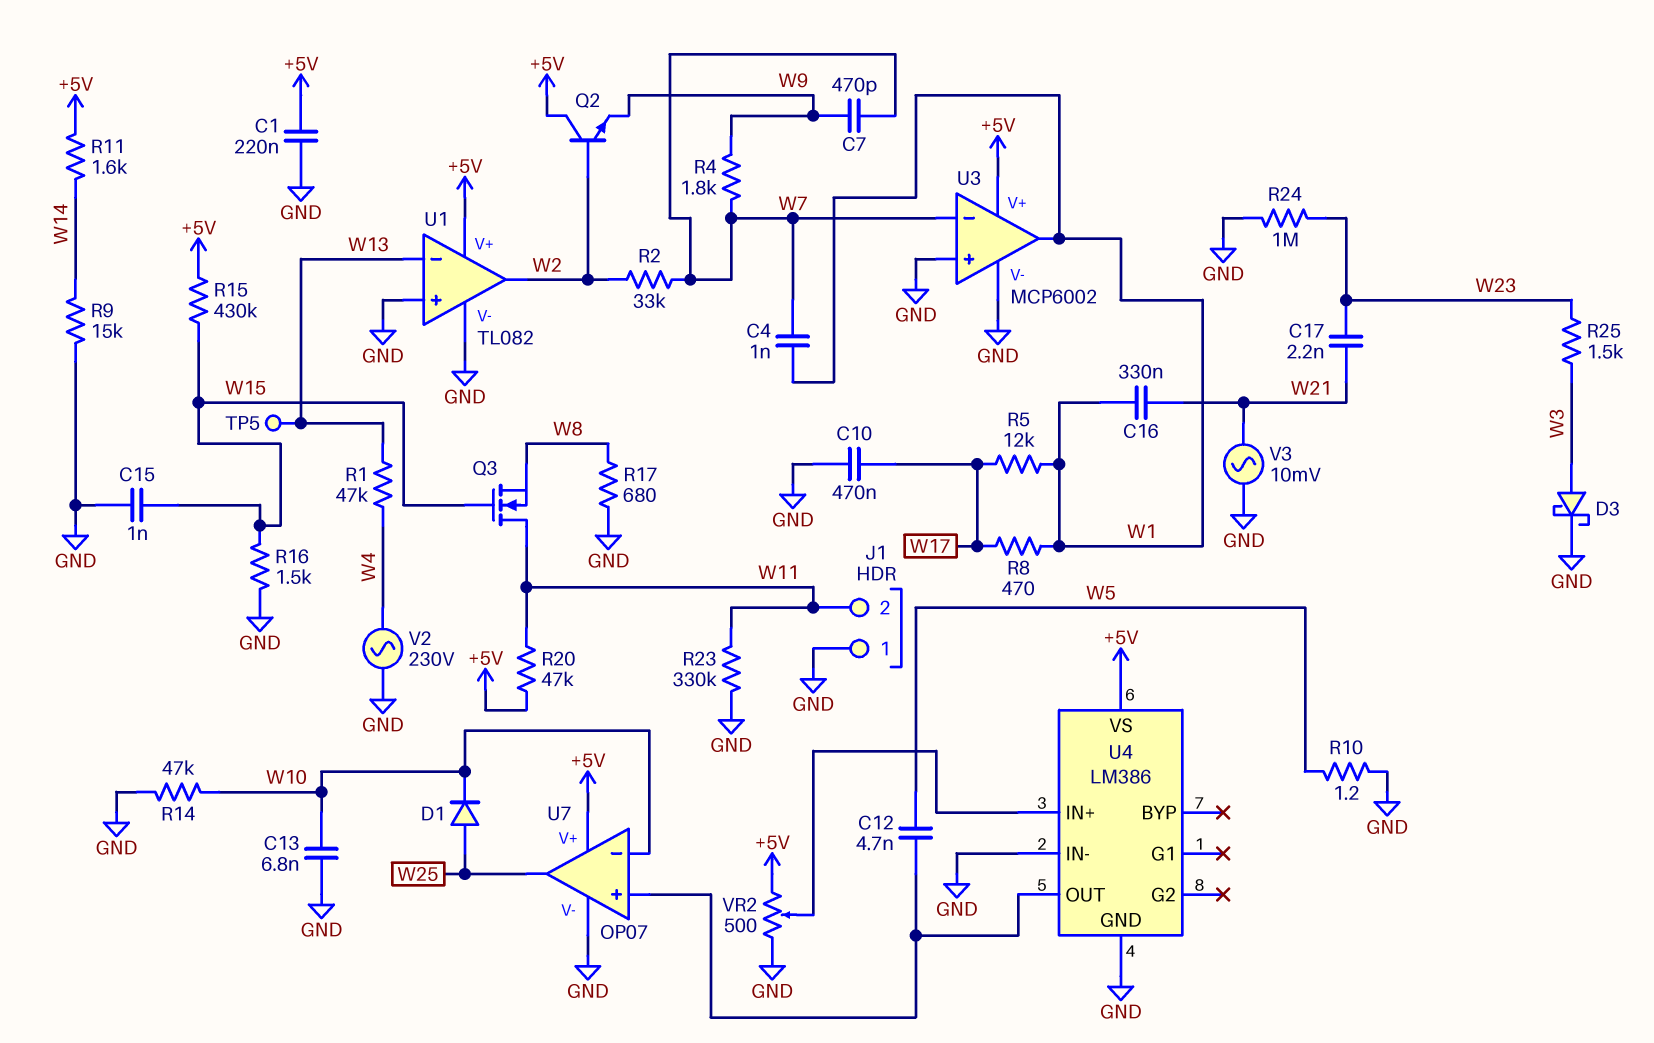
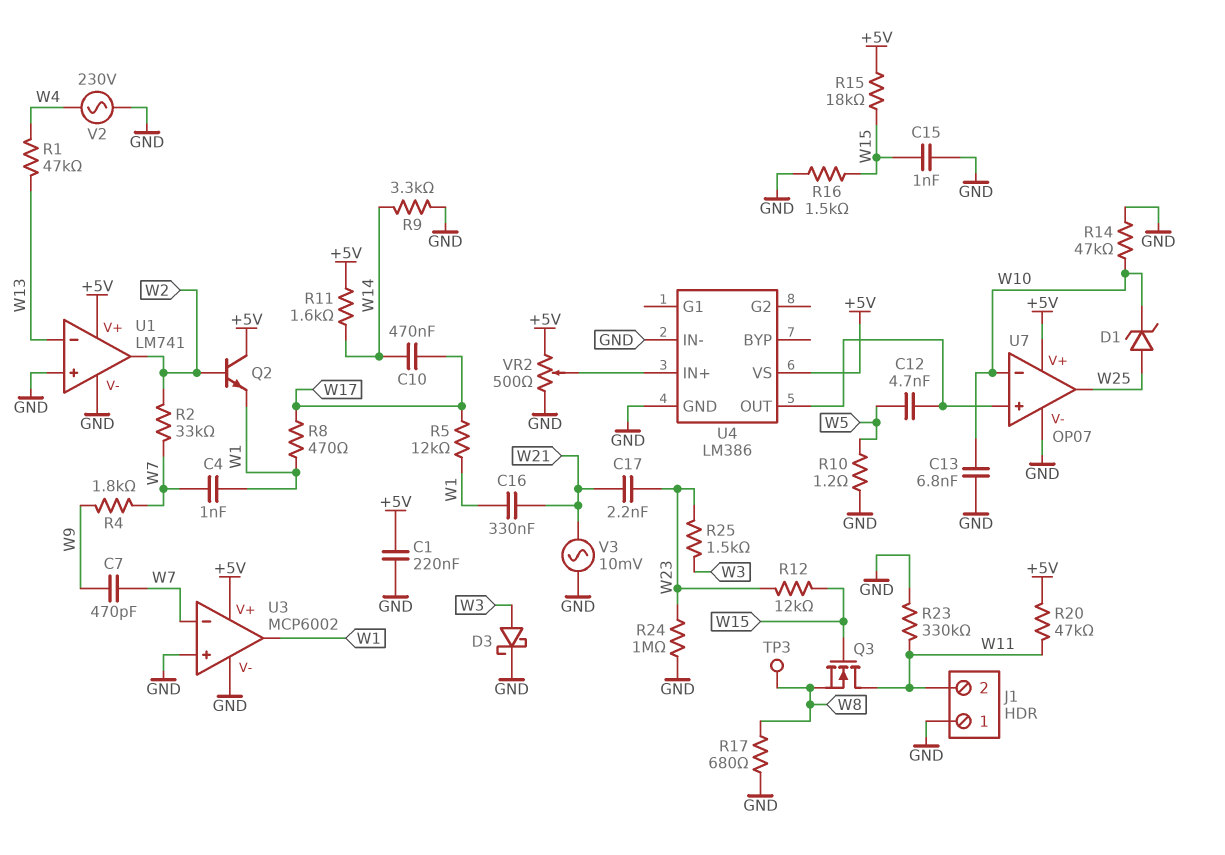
C10: 470nF (GND, W17) -> 470nF (W14, W17)
D1: diode (A W25, K W10) -> zener (A W25, K W10)
Q2: NPN (B W2, C +5V, E W9) -> NPN (B W2, C +5V, E W1)
R9: 15k (GND, W14) -> 3.3k (GND, W14)
R12: none -> 12k (W15, W23)
R15: 430k (+5V, W15) -> 18k (+5V, W15)
TP3: none -> test point (W8)
TP5: test point (W13) -> none
U1: TL082 -> LM741

